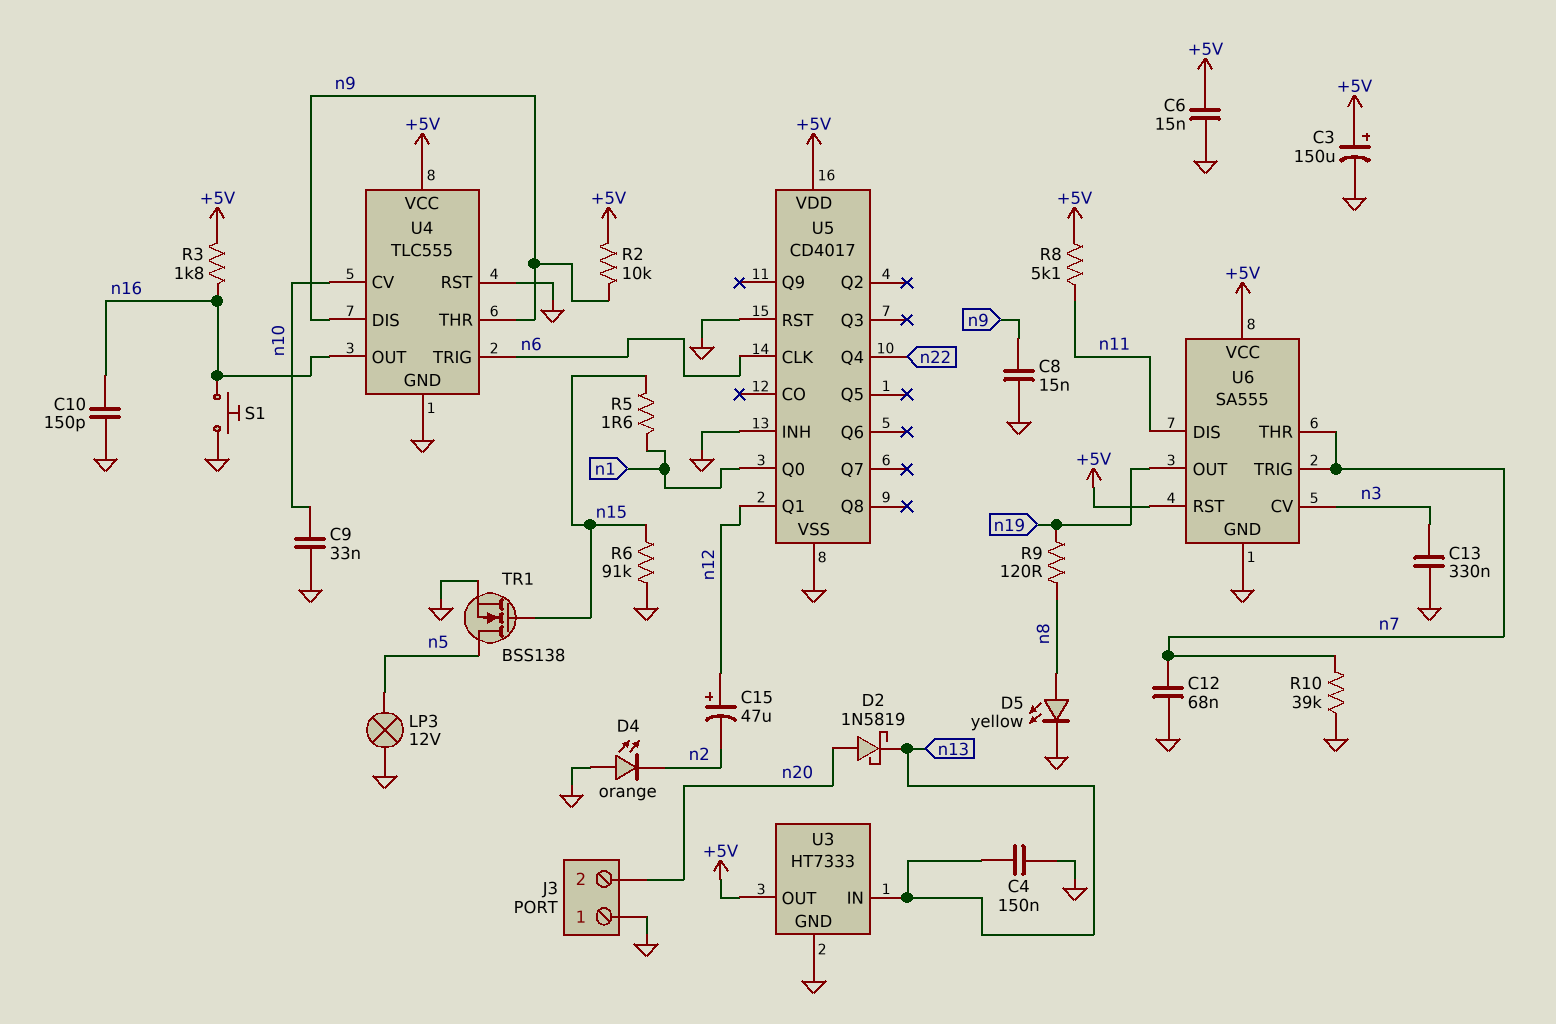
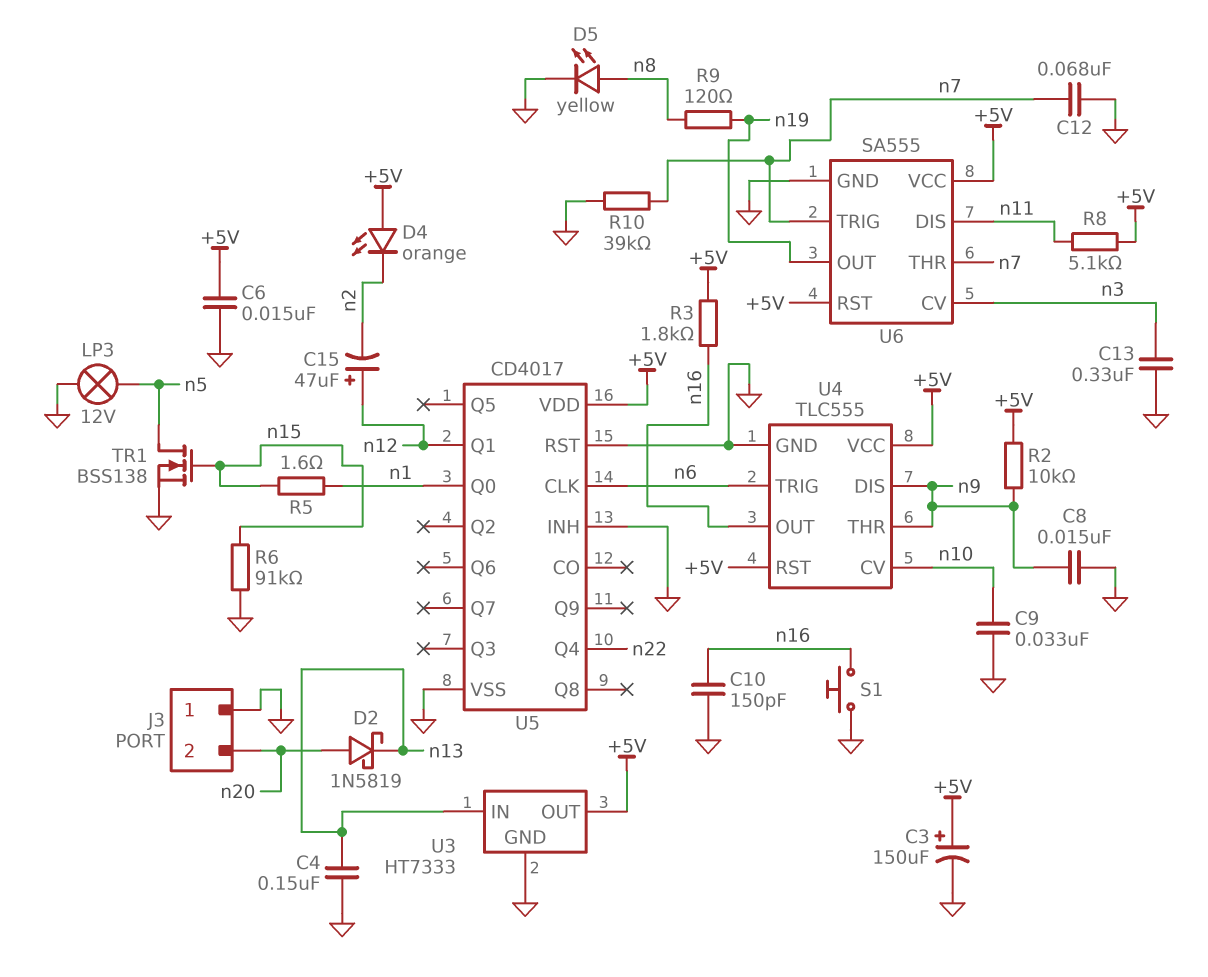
D4: LED orange (A GND, K n2) -> LED orange (A +5V, K n2)
U4 pin RST: GND -> +5V

